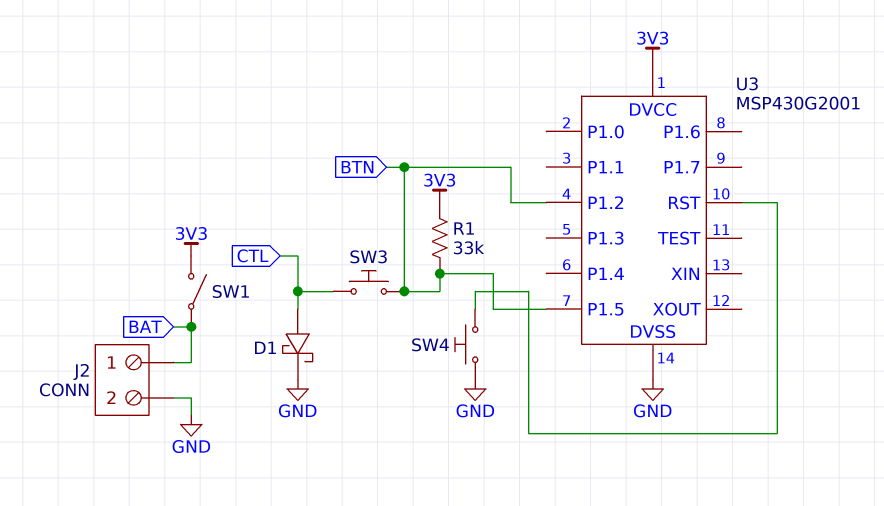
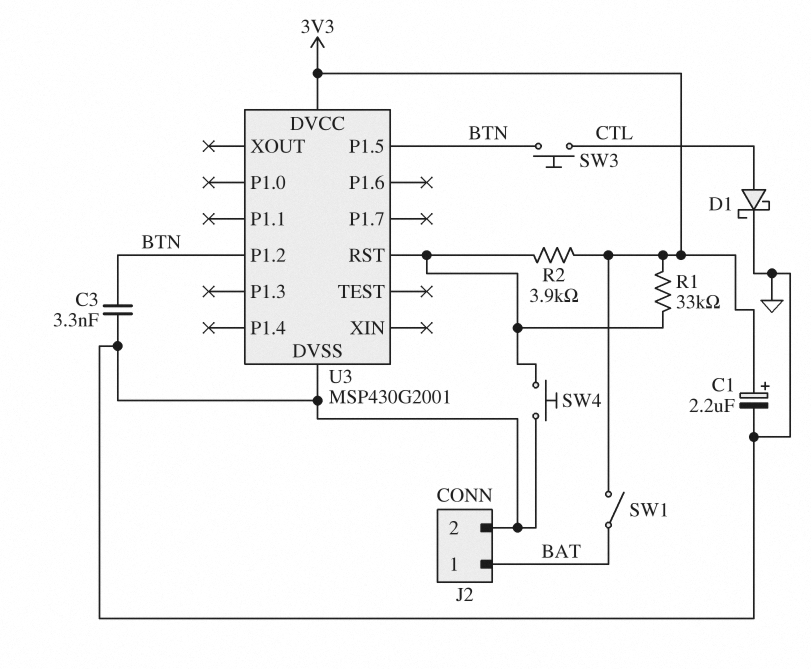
C1: none -> 2.2uF (plus 3V3, minus GND)
C3: none -> 3.3nF (BTN, GND)
R1: 33k (3V3, BTN) -> 33k (3V3, U3/RST)
R2: none -> 3.9k (3V3, U3/RST)

